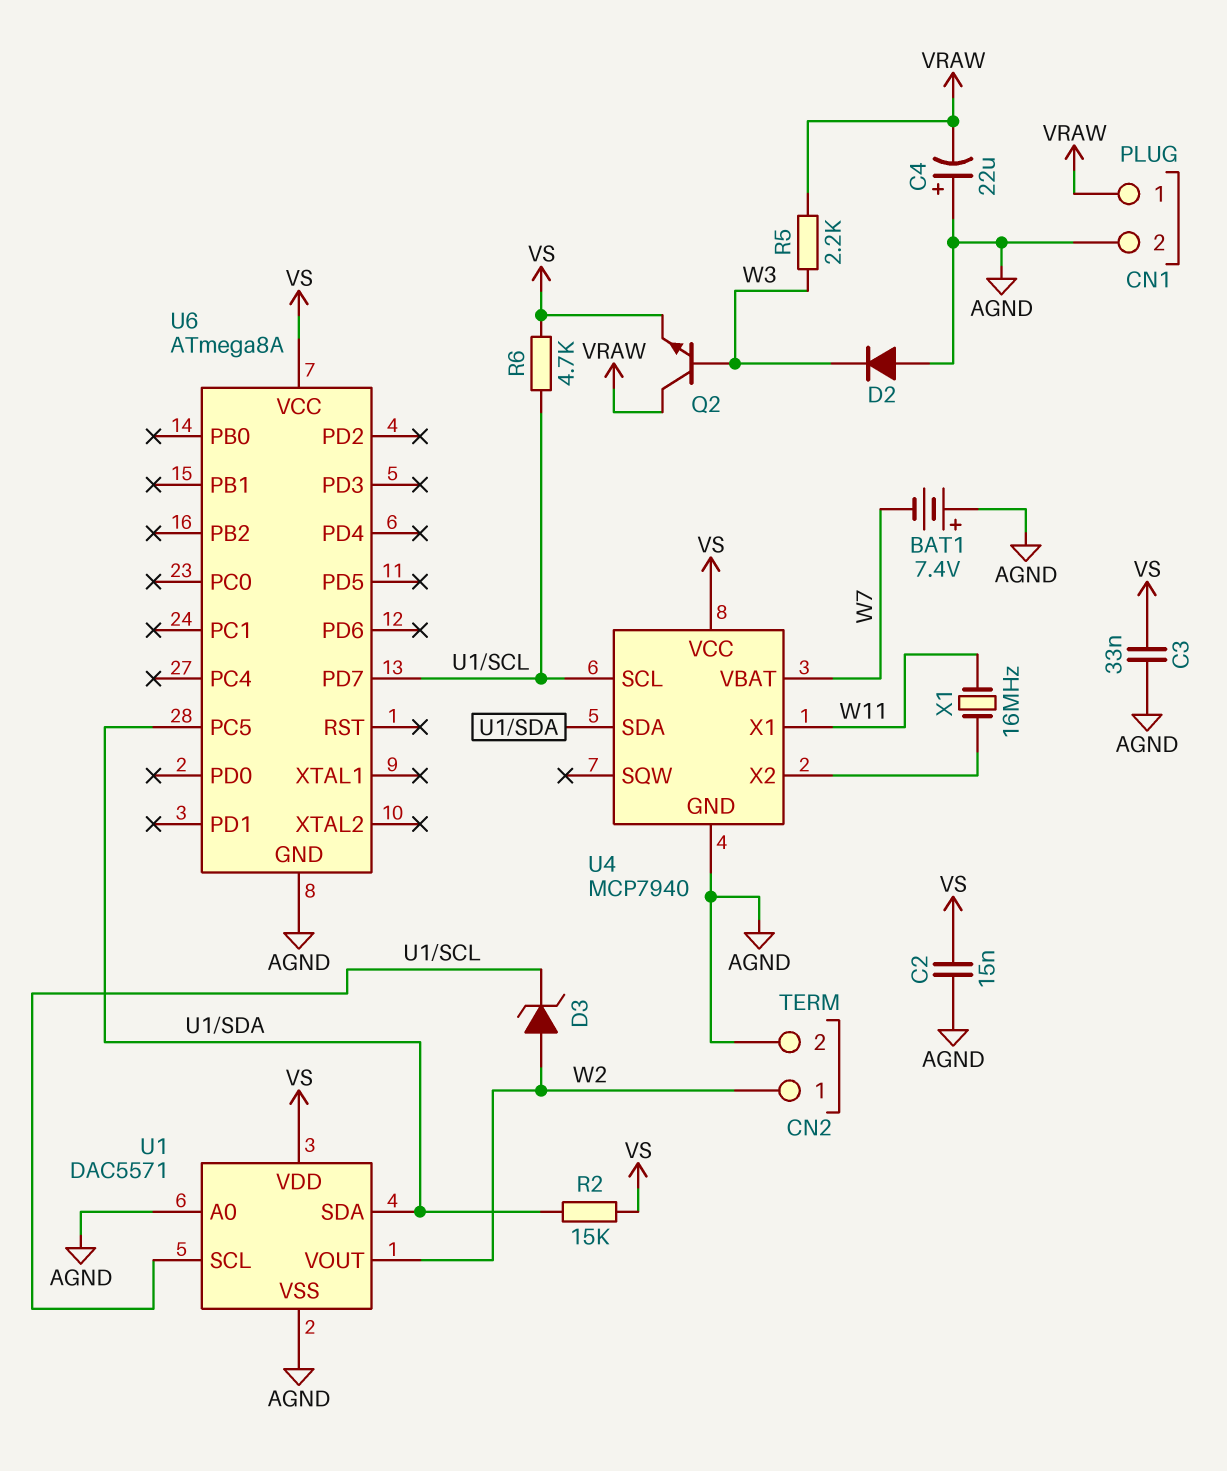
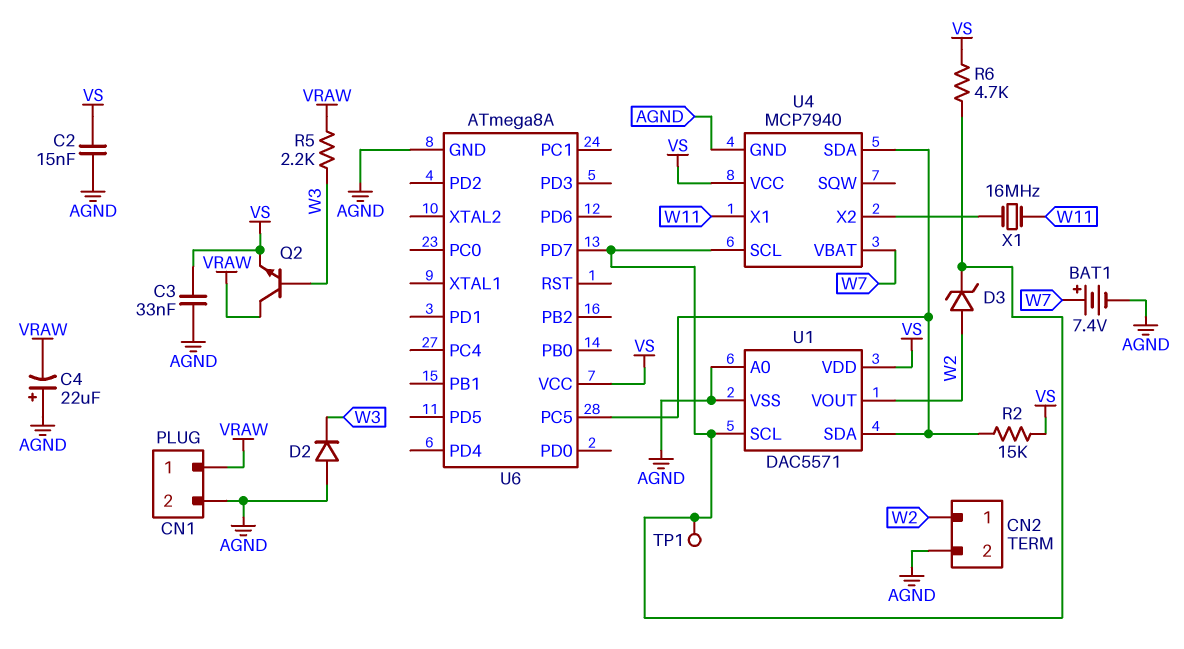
BAT1: 7.4V (plus AGND, minus W7) -> 7.4V (plus W7, minus AGND)
TP1: none -> test point (U1/SCL)

